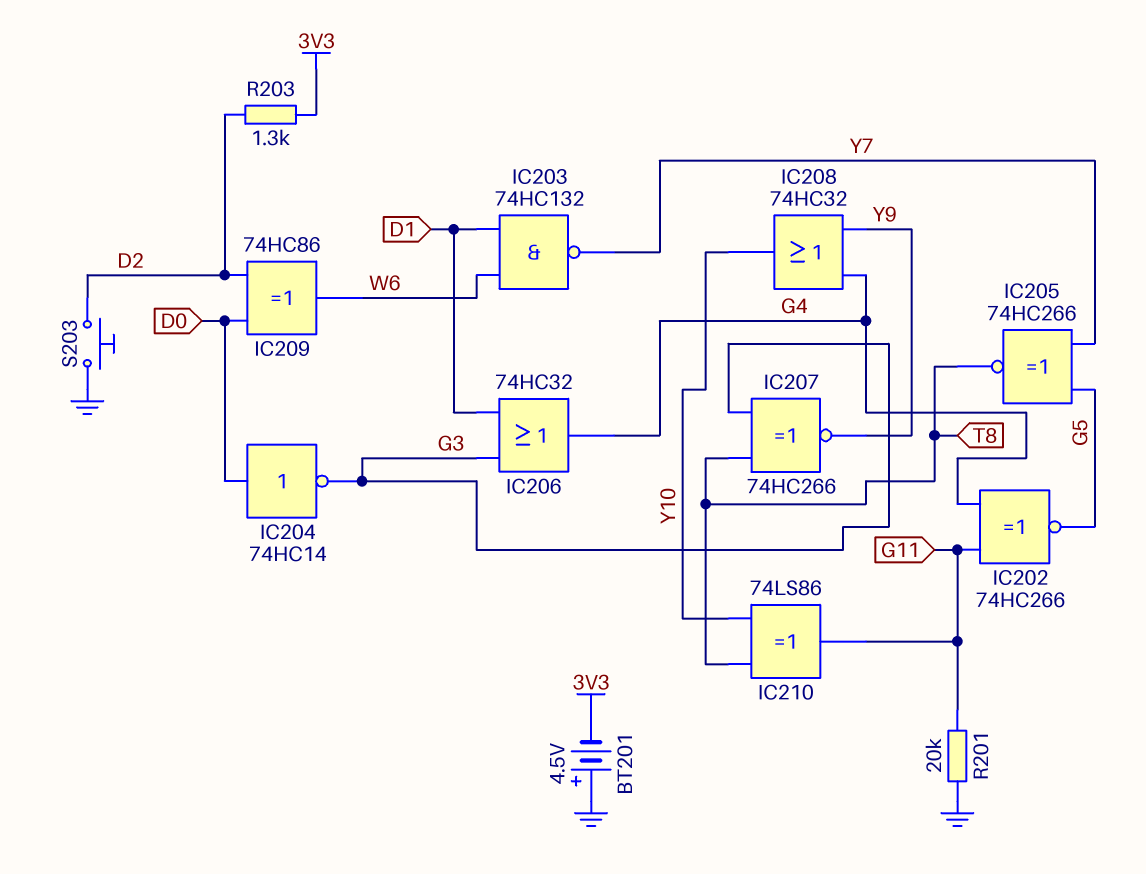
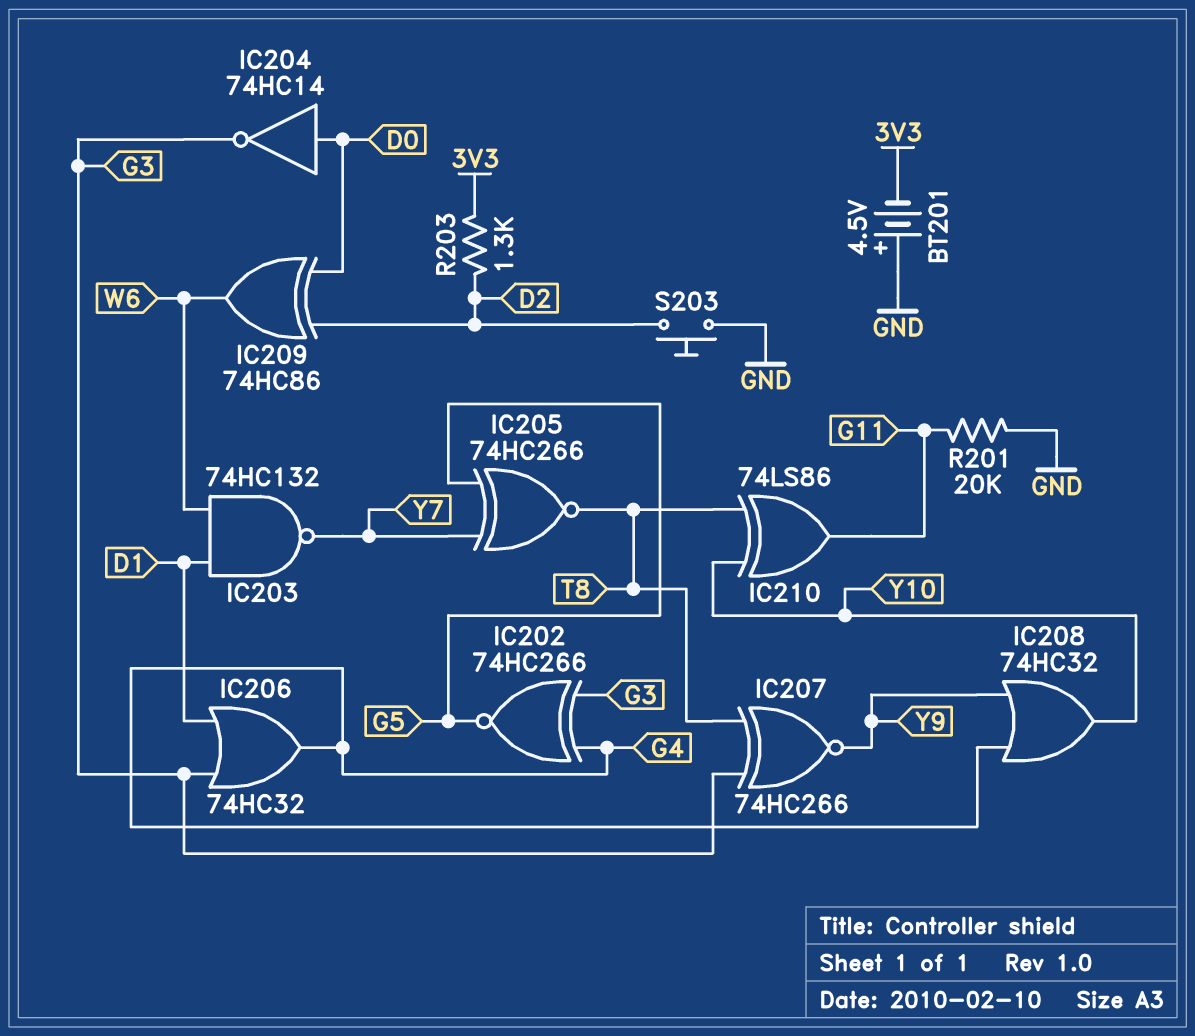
IC202: XNOR 74HC266 (in G4, in G11, out G5) -> XNOR 74HC266 (in G3, in G4, out G5)

